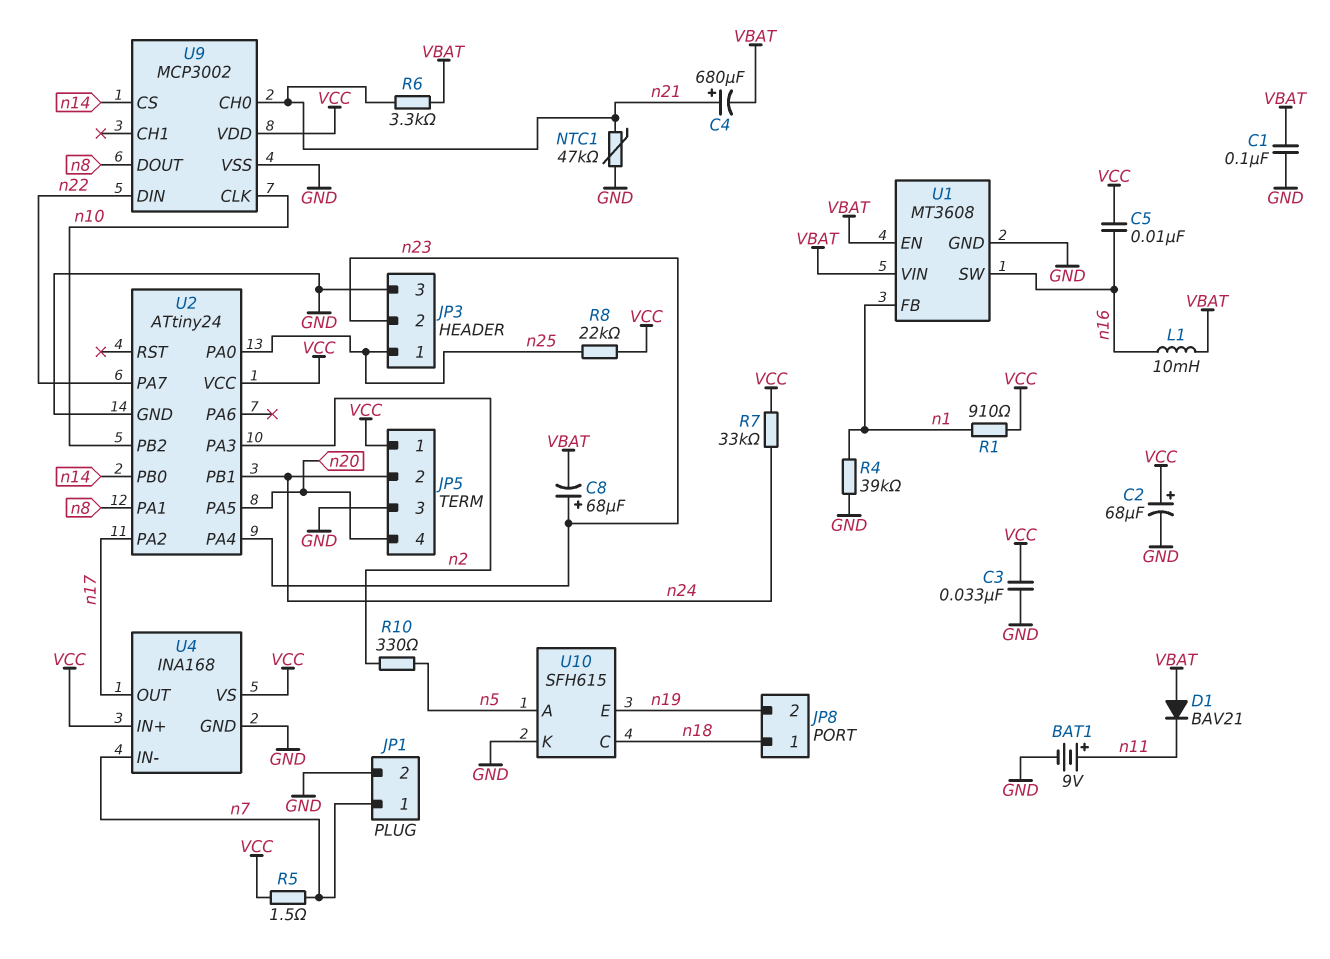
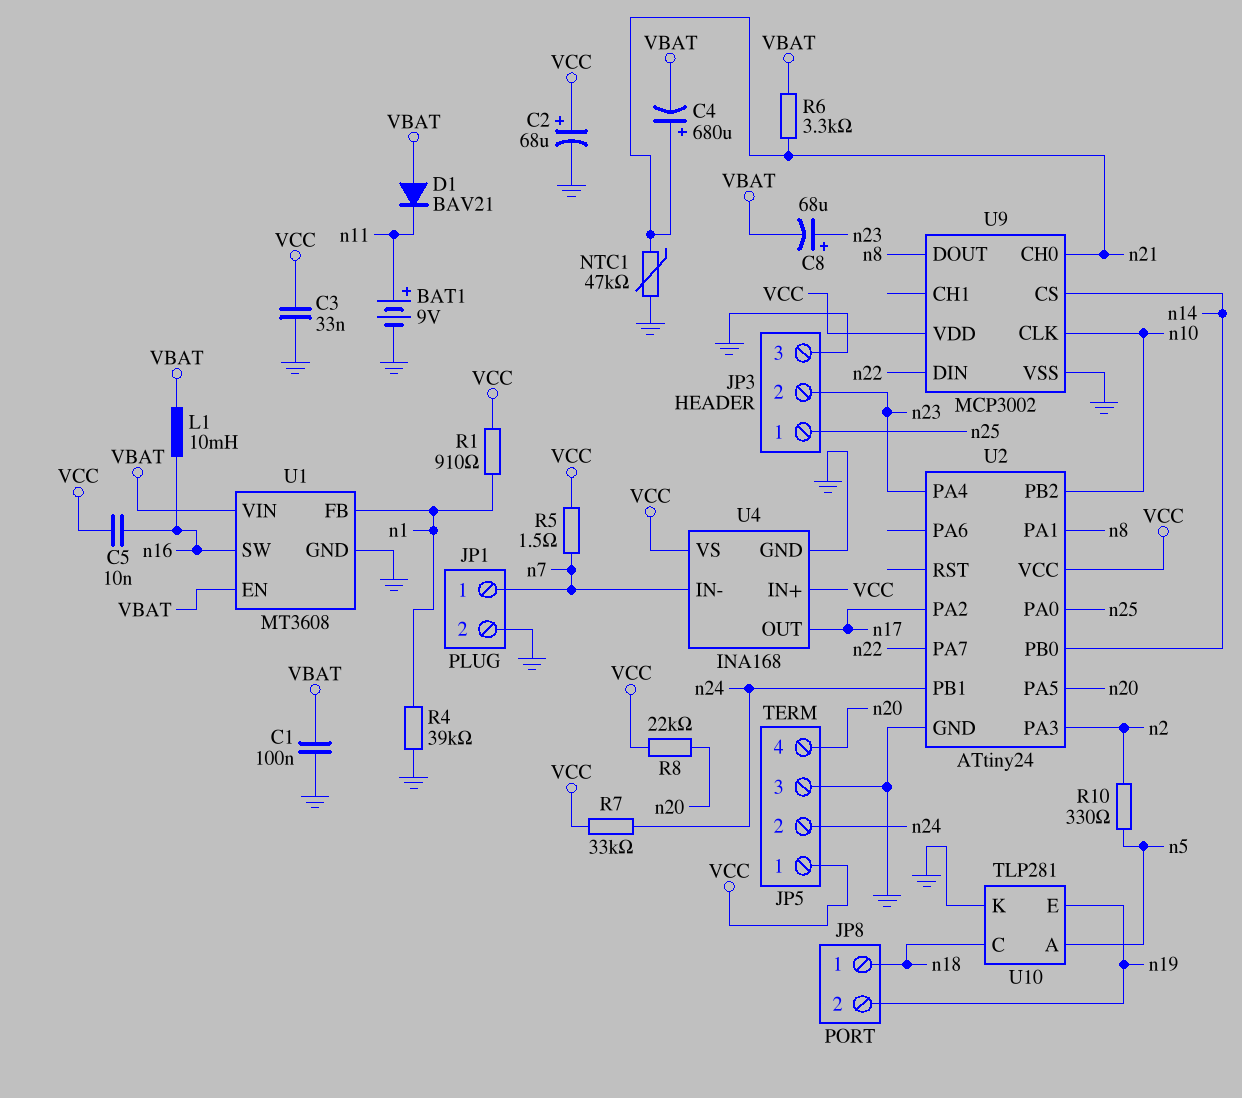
R8: 22k (VCC, n25) -> 22k (VCC, n20)
U10: SFH615 -> TLP281

